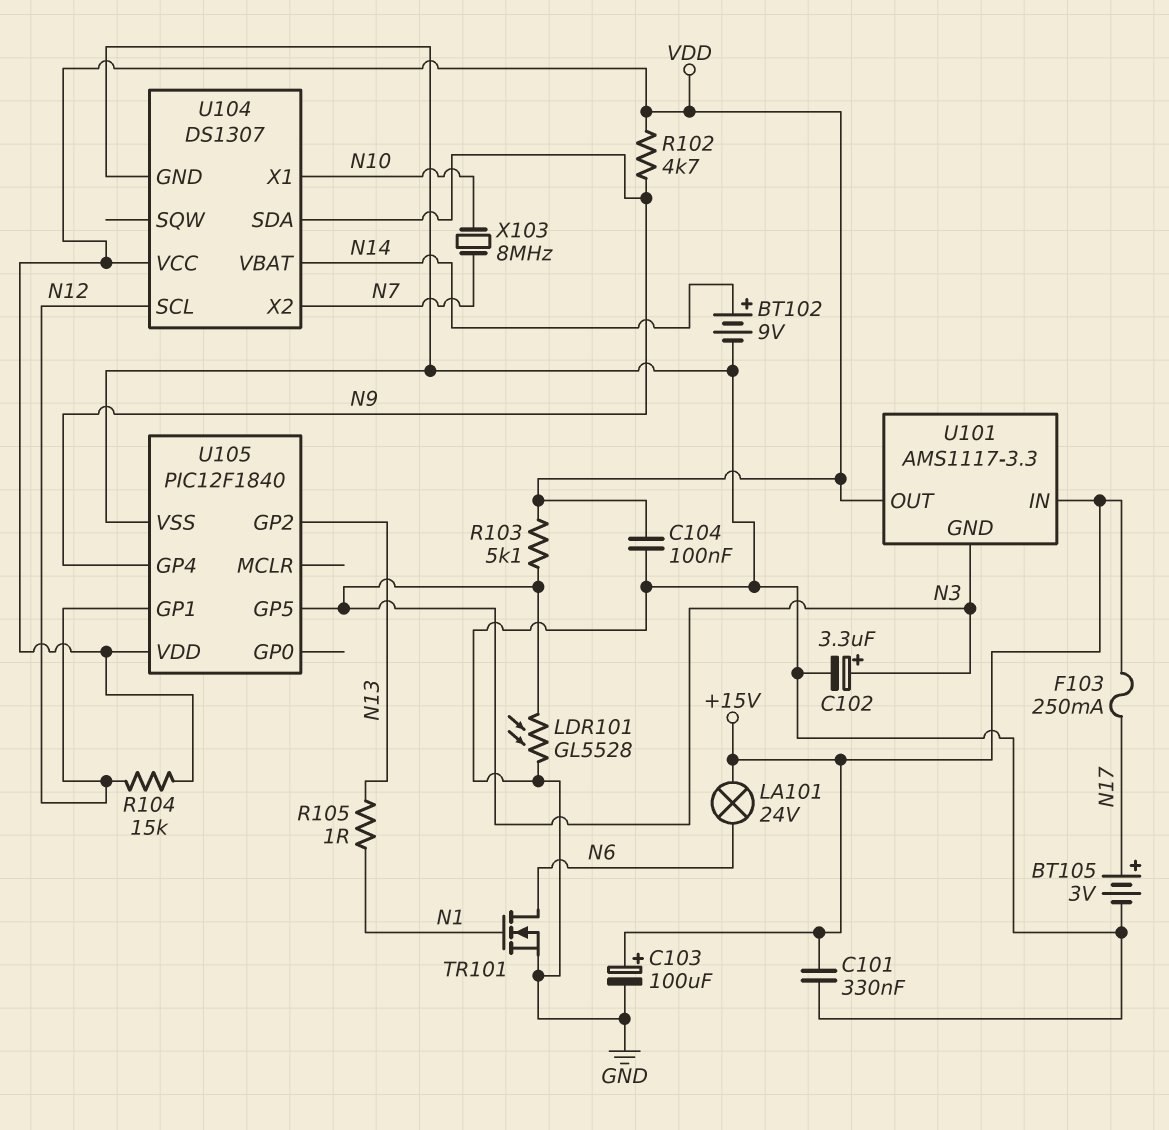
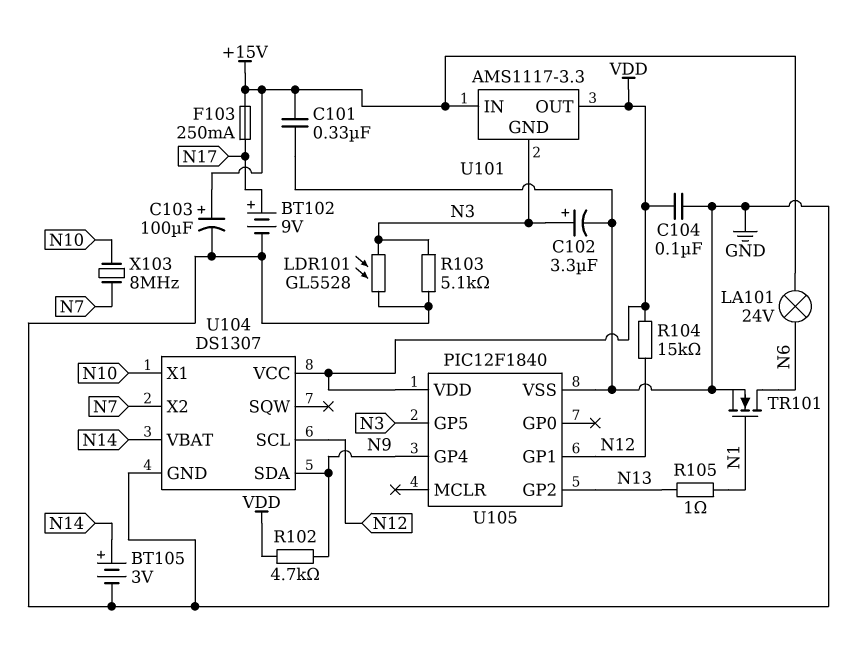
BT102: 9V (plus N14, minus GND) -> 9V (plus N17, minus GND)
BT105: 3V (plus N17, minus GND) -> 3V (plus N14, minus GND)
R103: 5.1k (N3, VDD) -> 5.1k (GND, N3)

